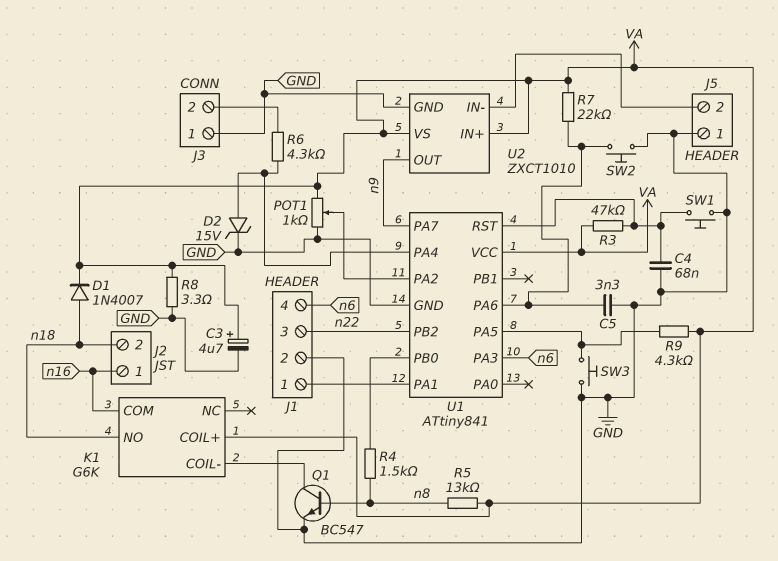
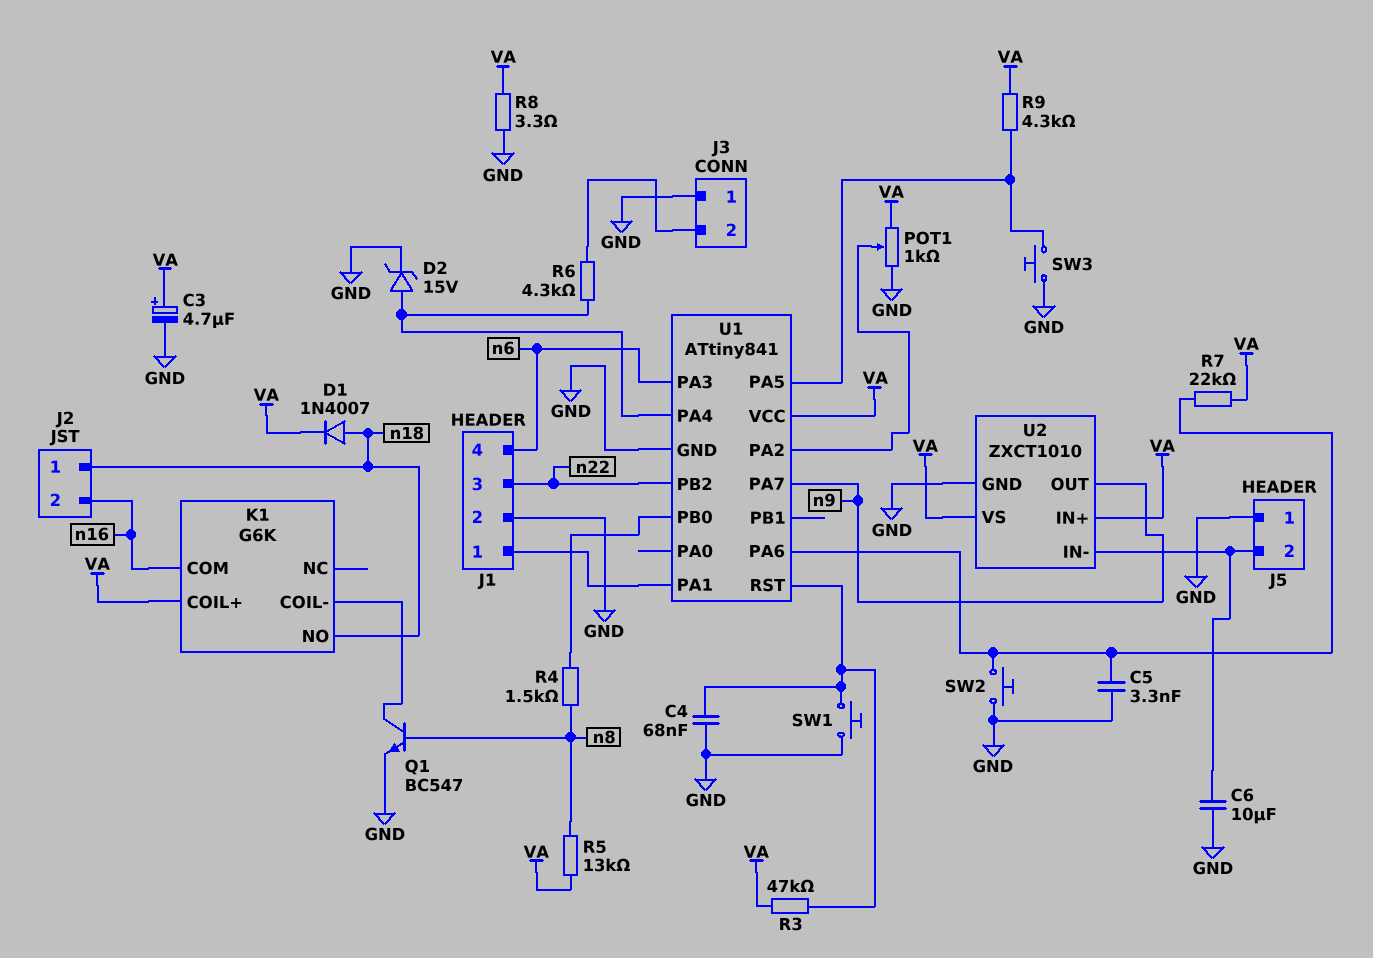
C6: none -> 10uF (GND, J5/2)
J2 pin 1: n16 -> n18
J2 pin 2: n18 -> n16

